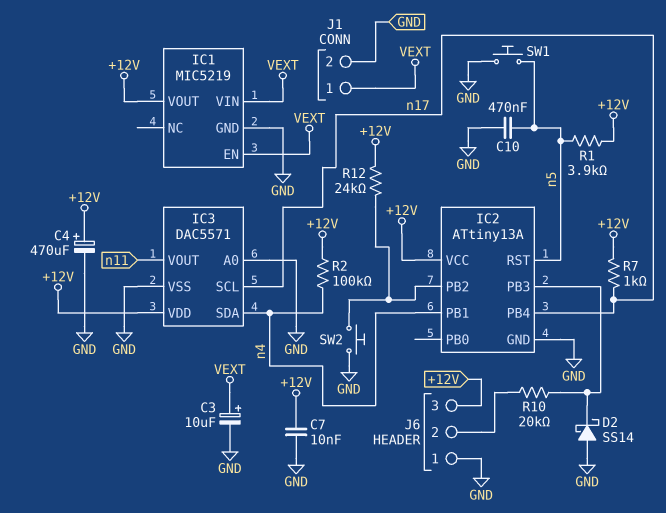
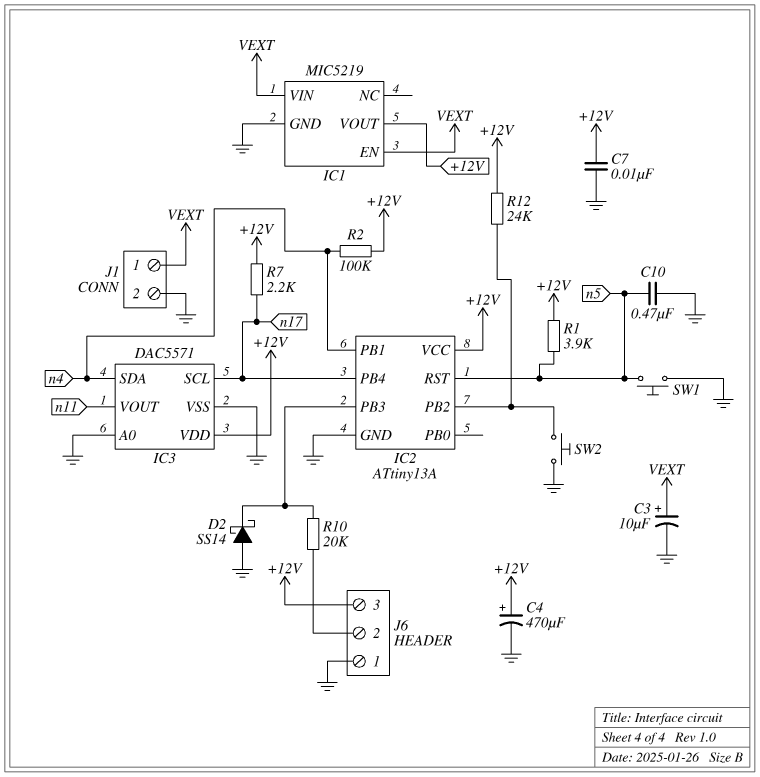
R7: 1k (+12V, n17) -> 2.2k (+12V, n17)

